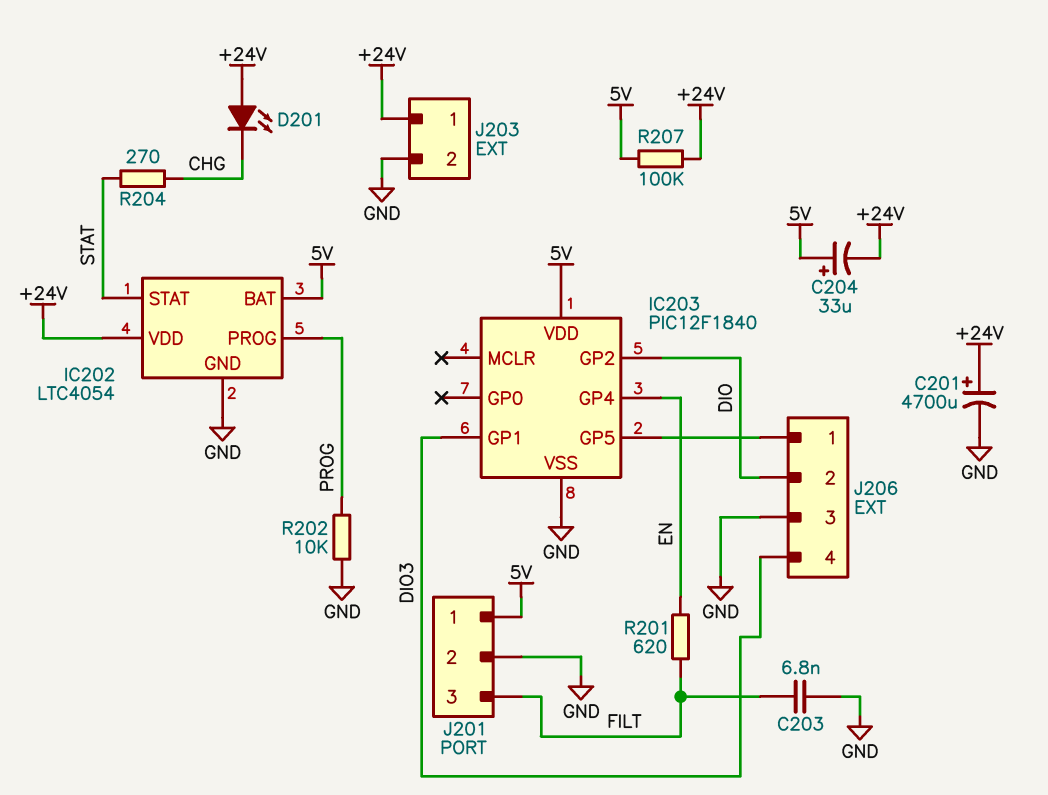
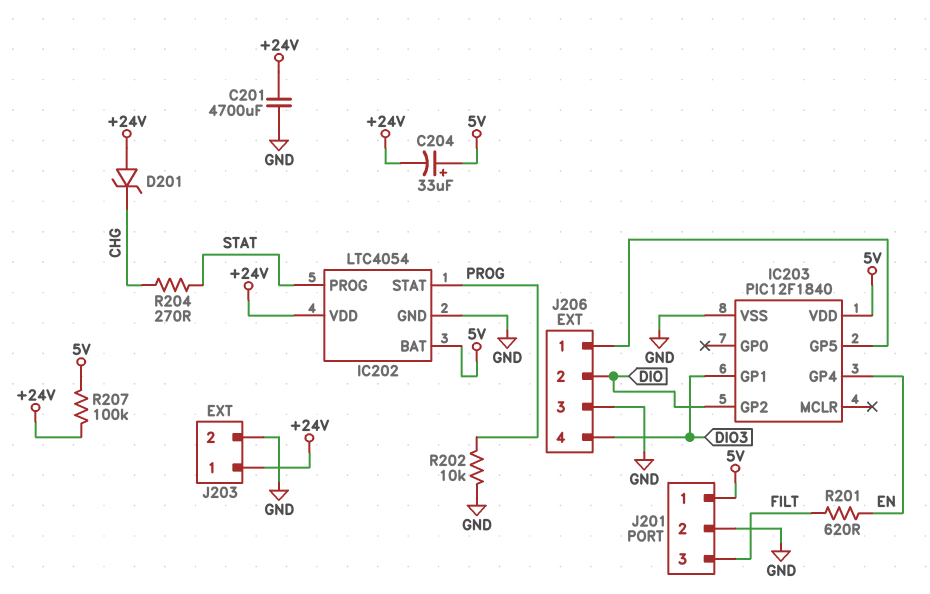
C201: 4700uF (plus +24V, minus GND) -> 4700uF (+24V, GND)
C203: 6.8nF (FILT, GND) -> none
D201: LED (A +24V, K CHG) -> zener (A +24V, K CHG)
IC202 pin PROG: PROG -> STAT
IC202 pin STAT: STAT -> PROG

